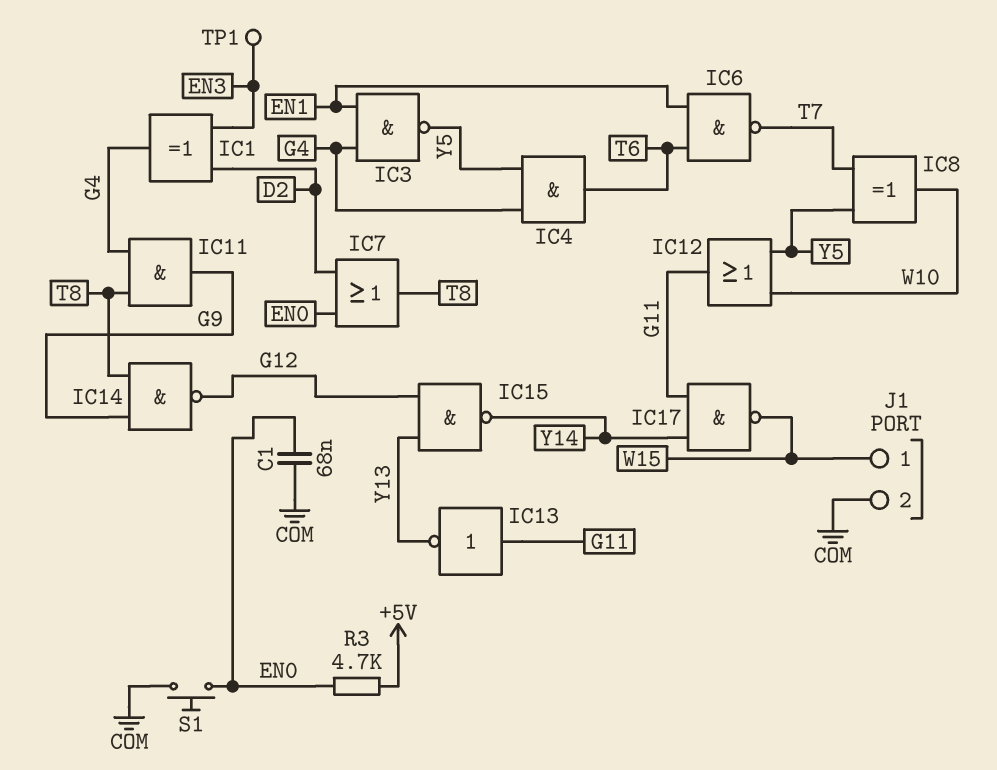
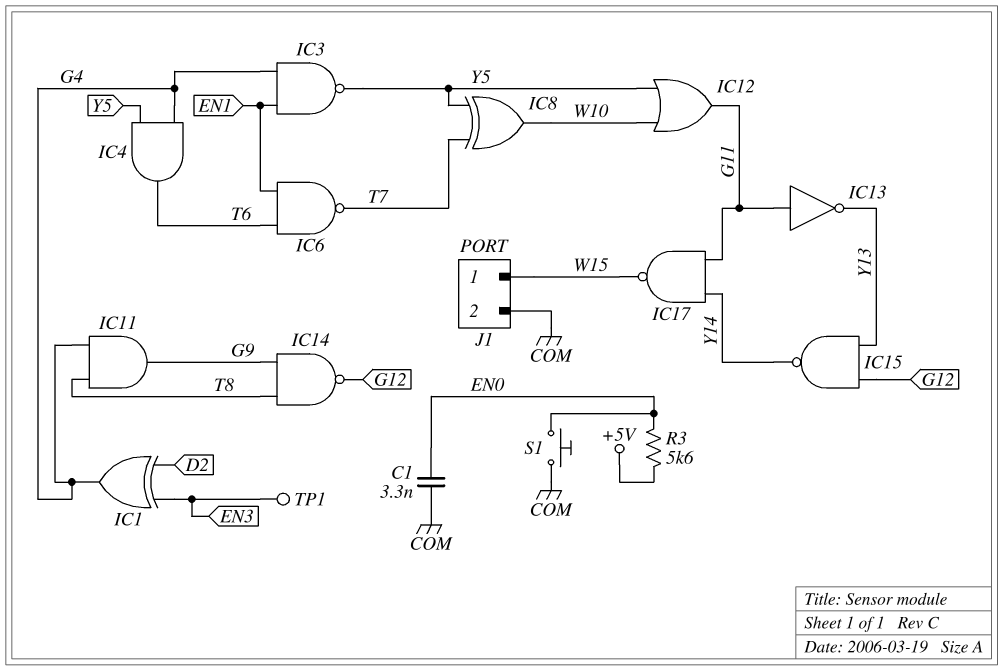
C1: 68nF (COM, EN0) -> 3.3nF (COM, EN0)
IC7: OR (in D2, in EN0, out T8) -> none
R3: 4.7k (+5V, EN0) -> 5.6k (+5V, EN0)

